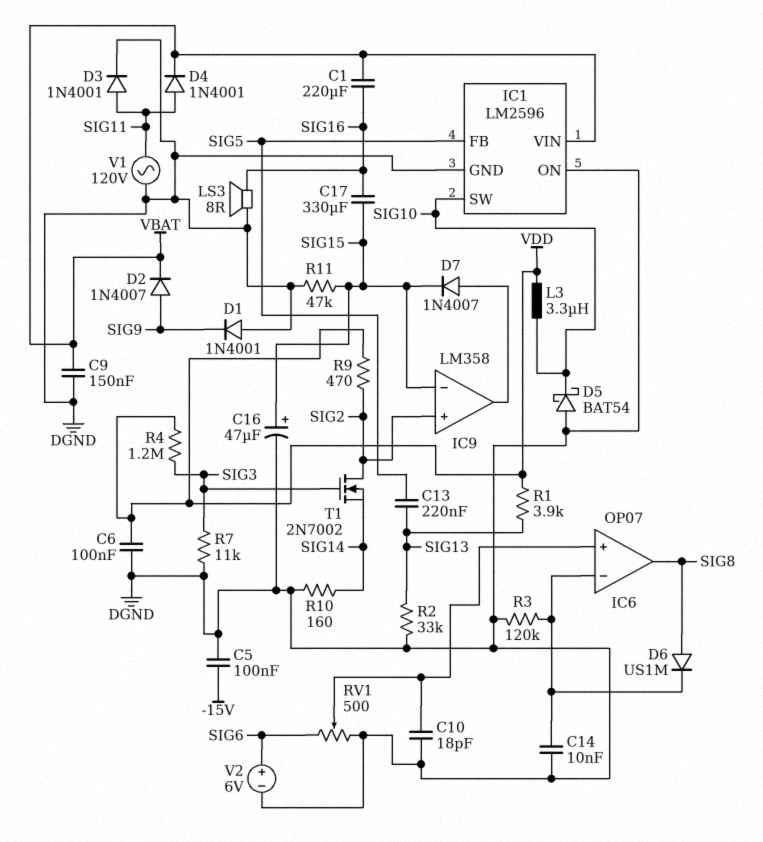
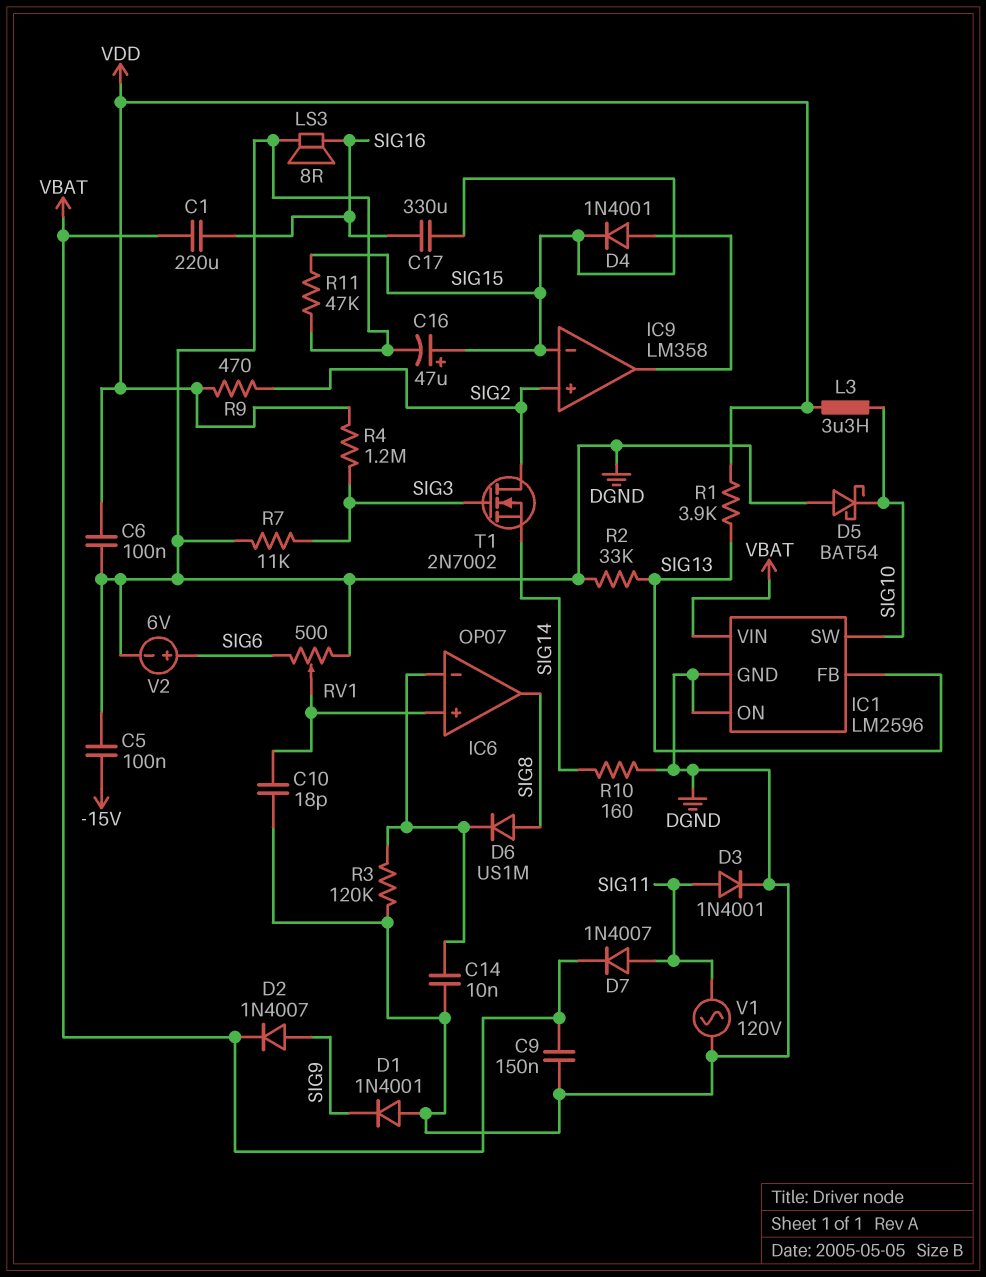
C13: 220nF (SIG5, SIG13) -> none
D4: diode 1N4001 (A SIG11, K VBAT) -> diode 1N4001 (A IC9/out, K SIG15)
D7: diode 1N4007 (A IC9/out, K SIG15) -> diode 1N4007 (A SIG11, K VBAT)
IC1 pin FB: SIG5 -> SIG13

